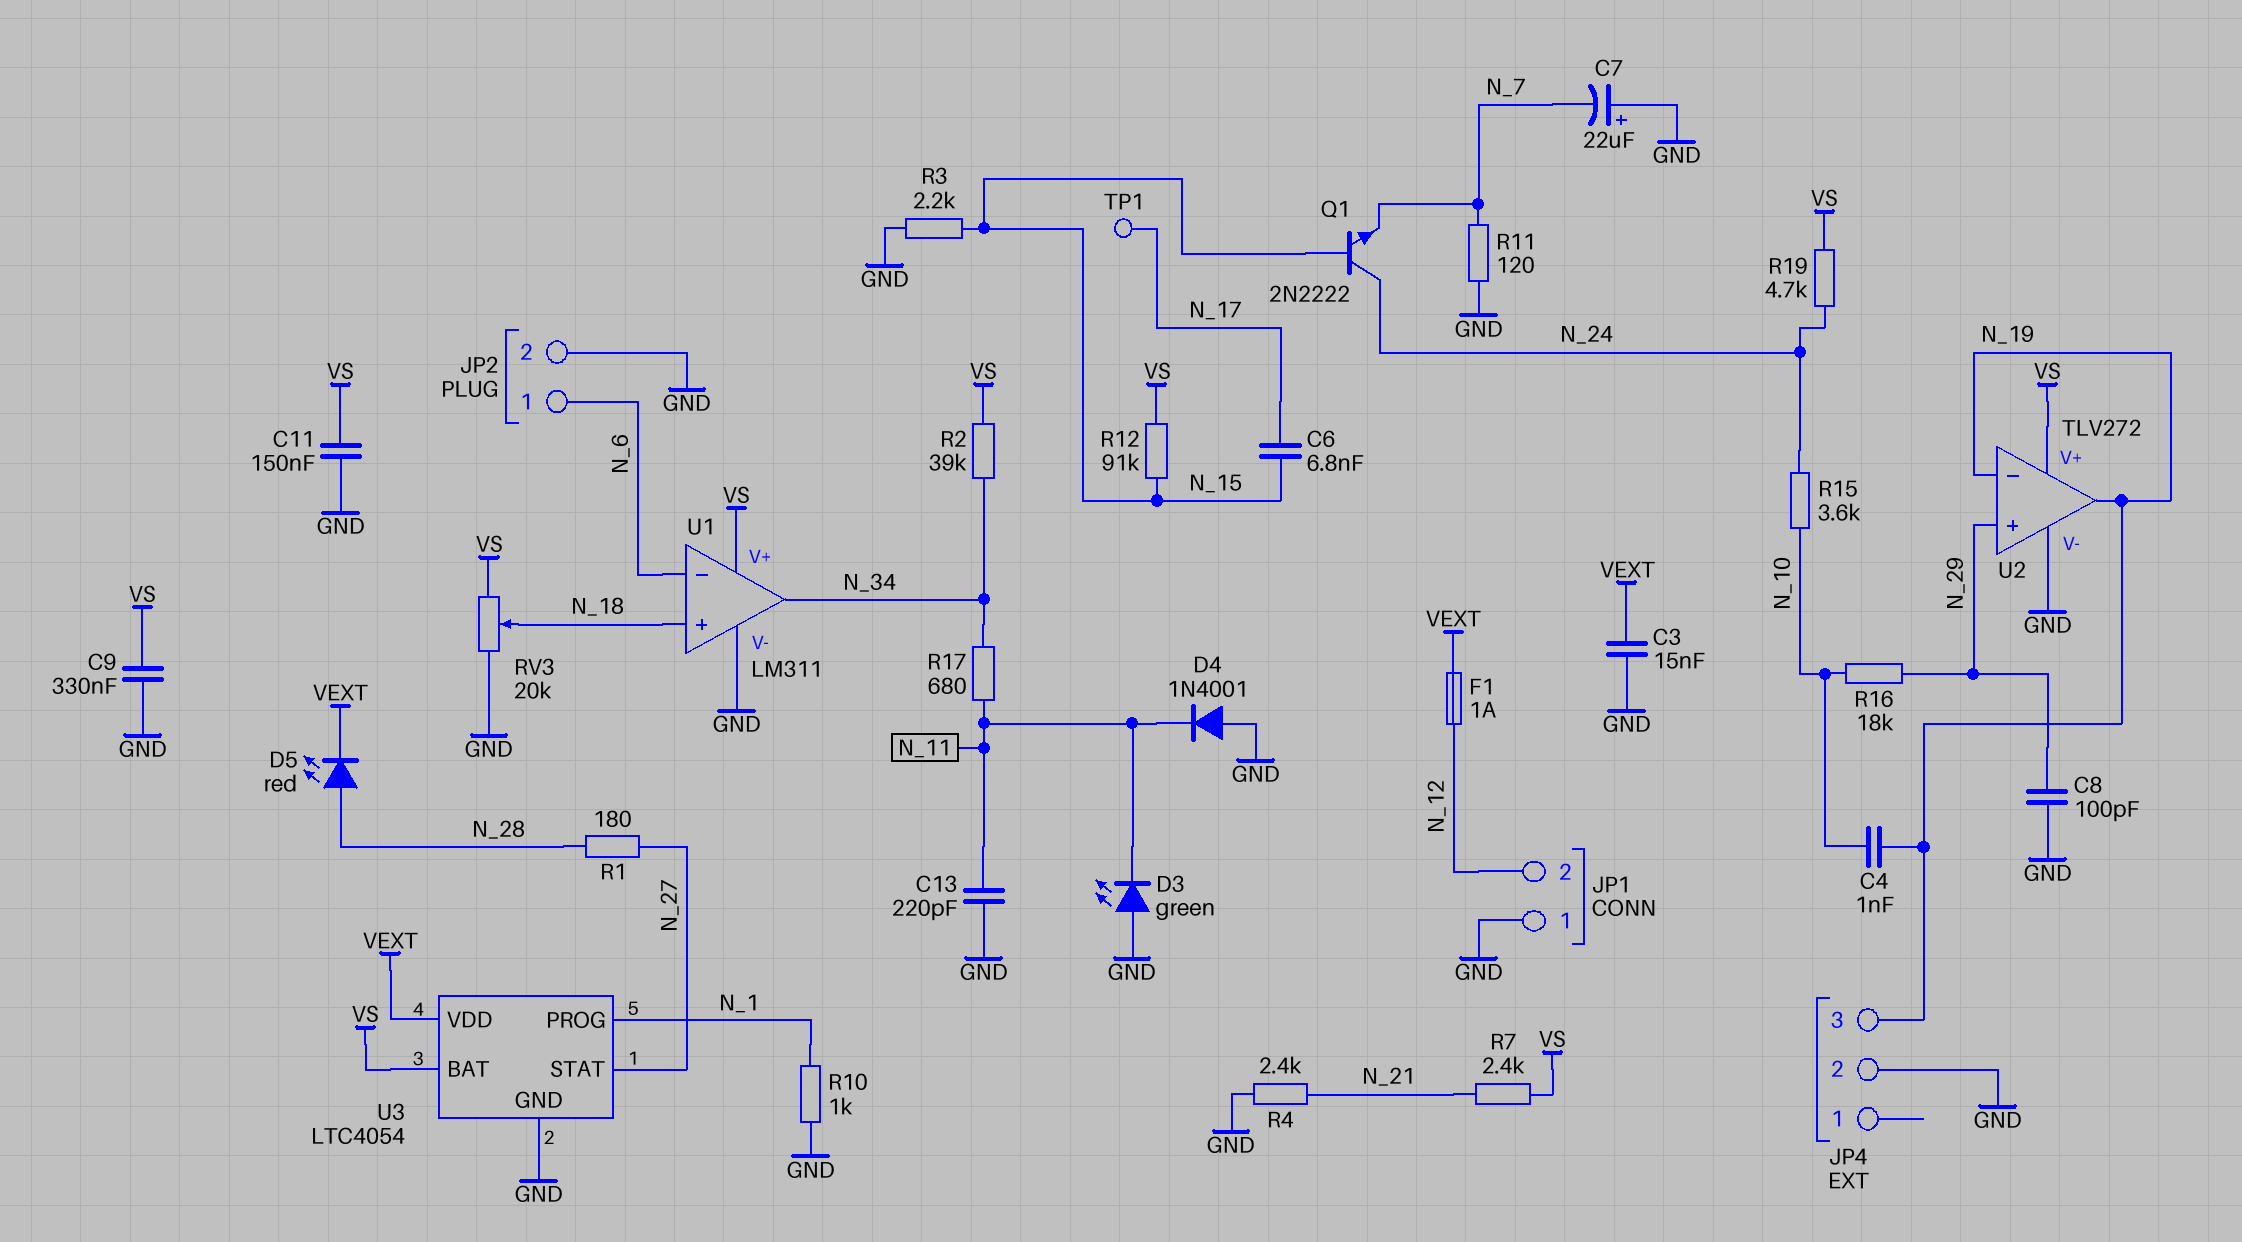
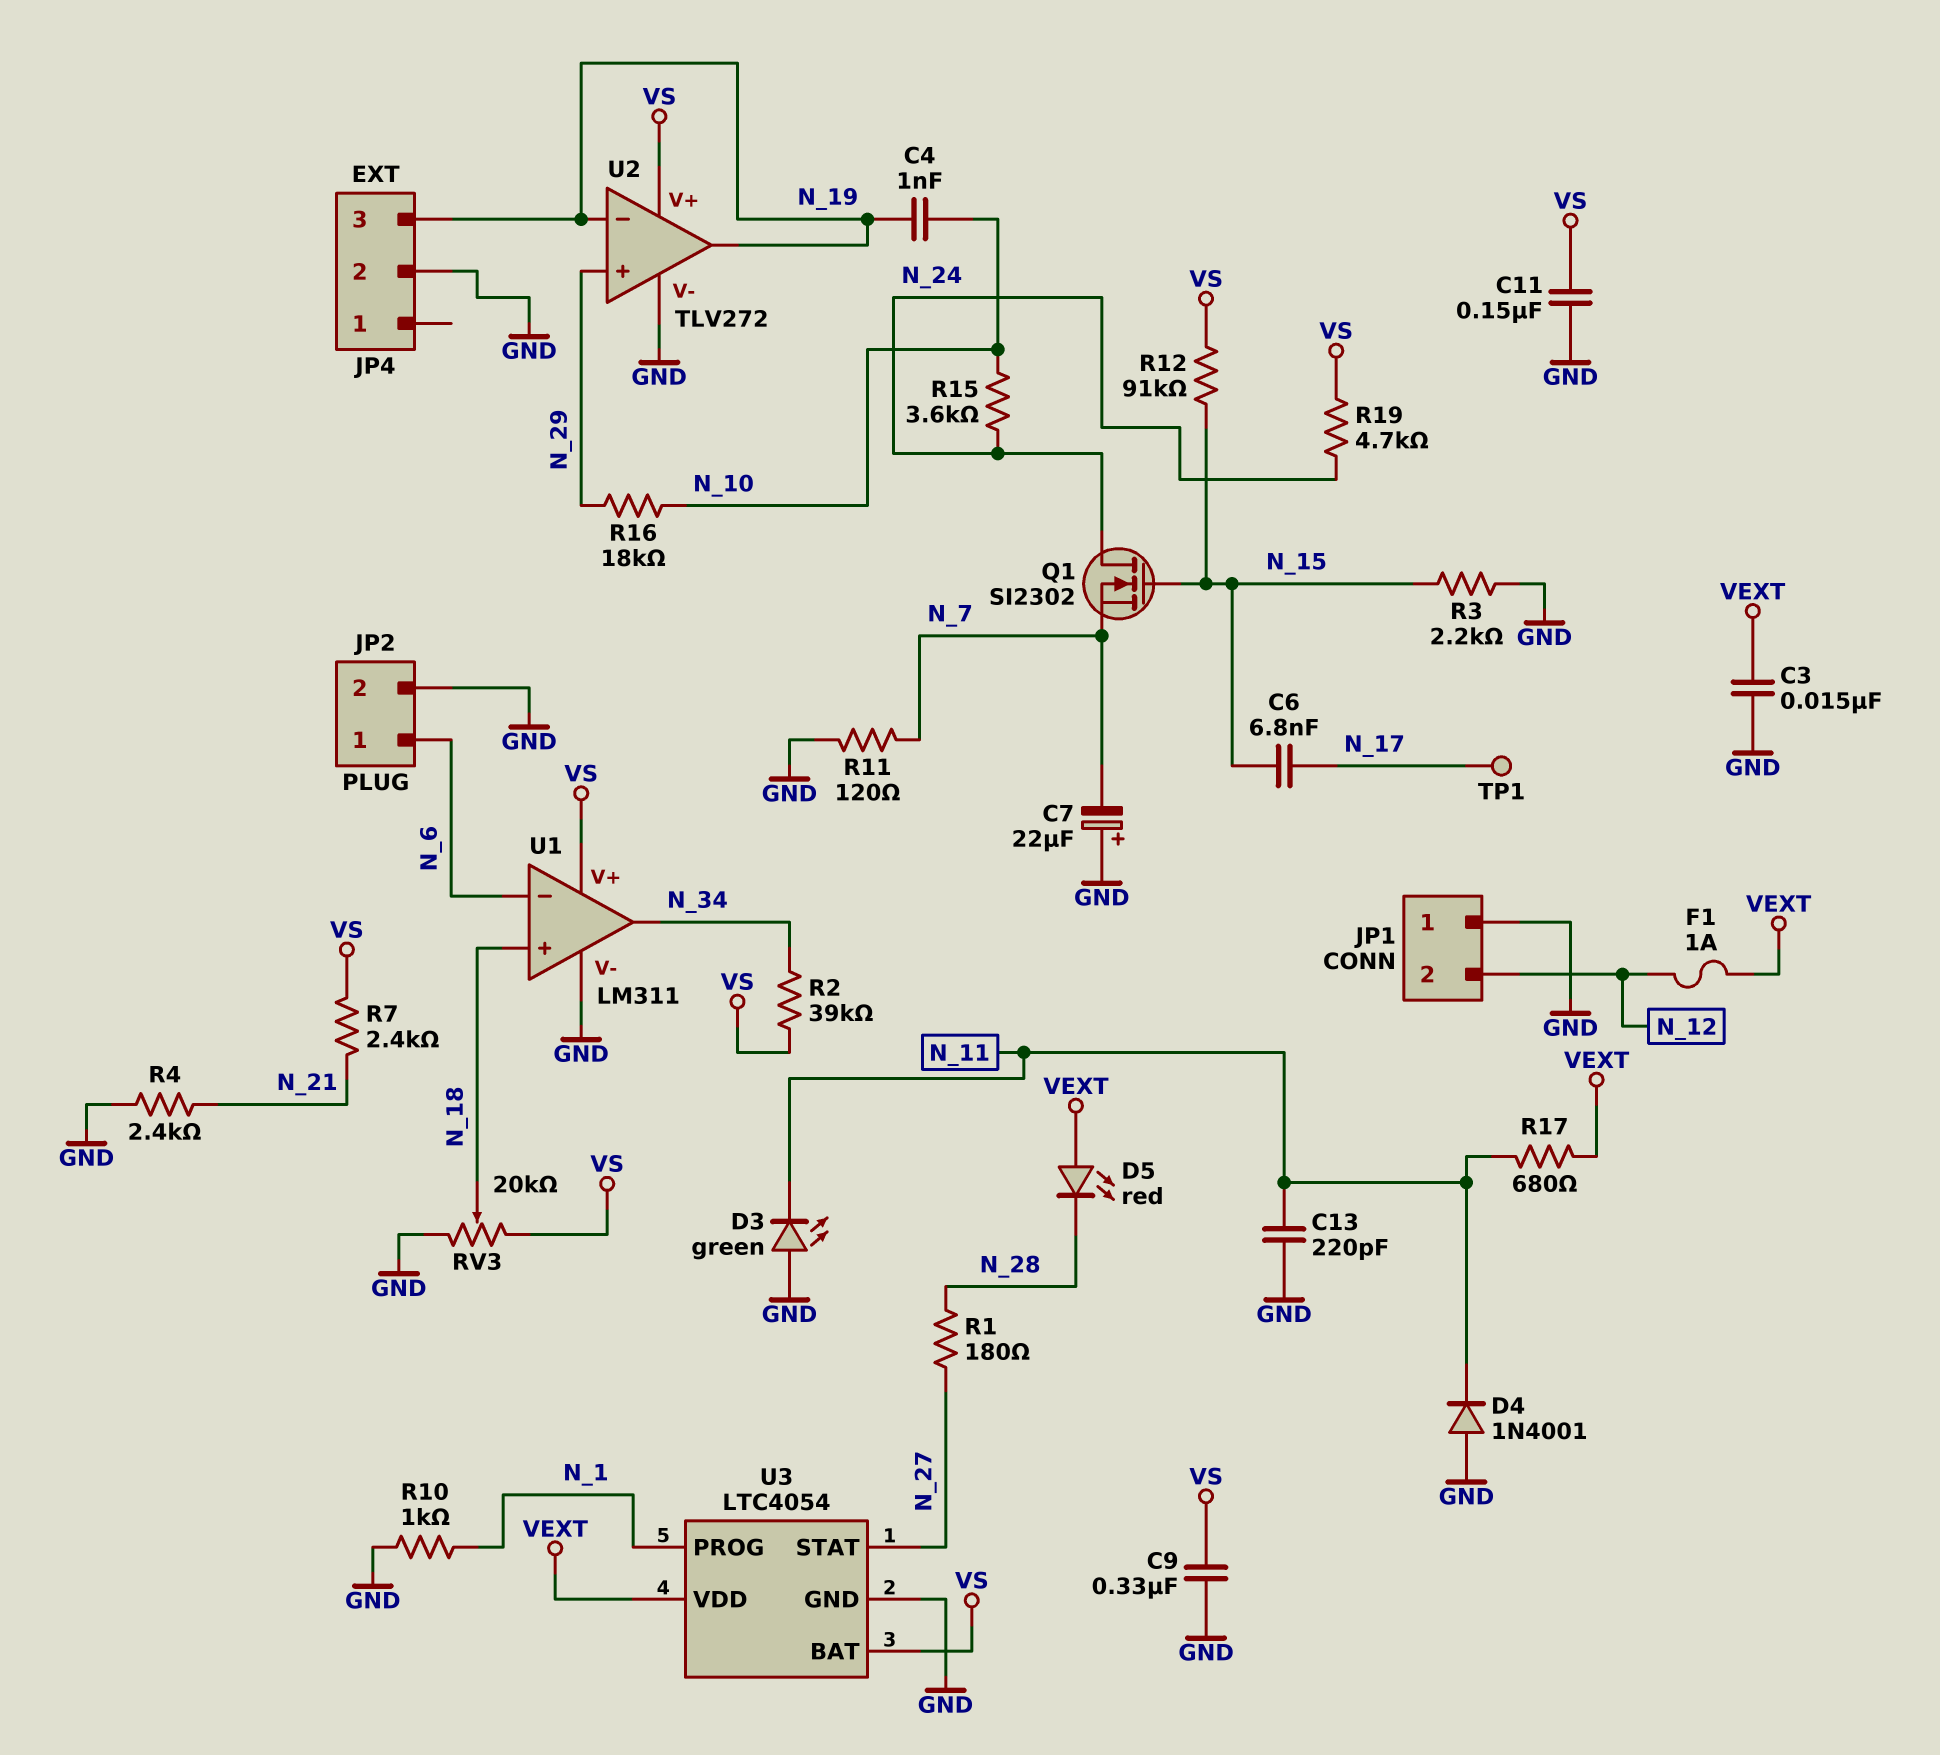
C8: 100pF (GND, N_29) -> none
D5: LED red (A N_28, K VEXT) -> LED red (A VEXT, K N_28)
Q1: NPN 2N2222 (B N_15, C N_24, E N_7) -> NMOS SI2302 (G N_15, D N_24, S N_7)
R17: 680 (N_11, N_34) -> 680 (N_11, VEXT)

